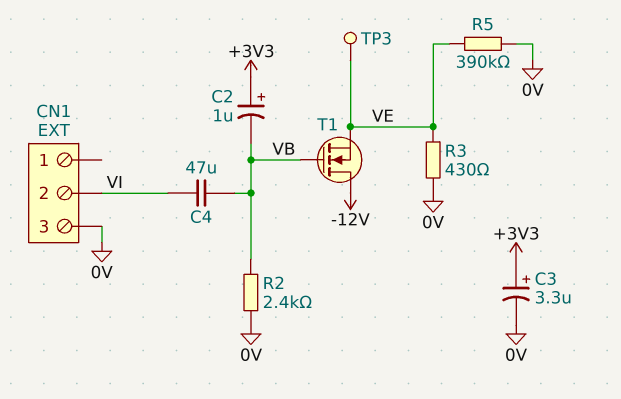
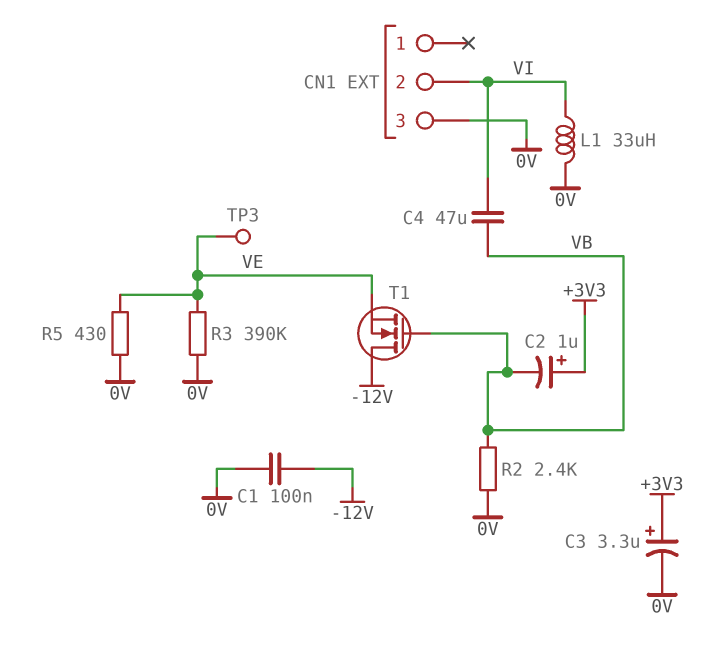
C1: none -> 100nF (-12V, 0V)
L1: none -> 33uH (0V, VI)
R3: 430 (0V, VE) -> 390k (0V, VE)
R5: 390k (0V, VE) -> 430 (0V, VE)

